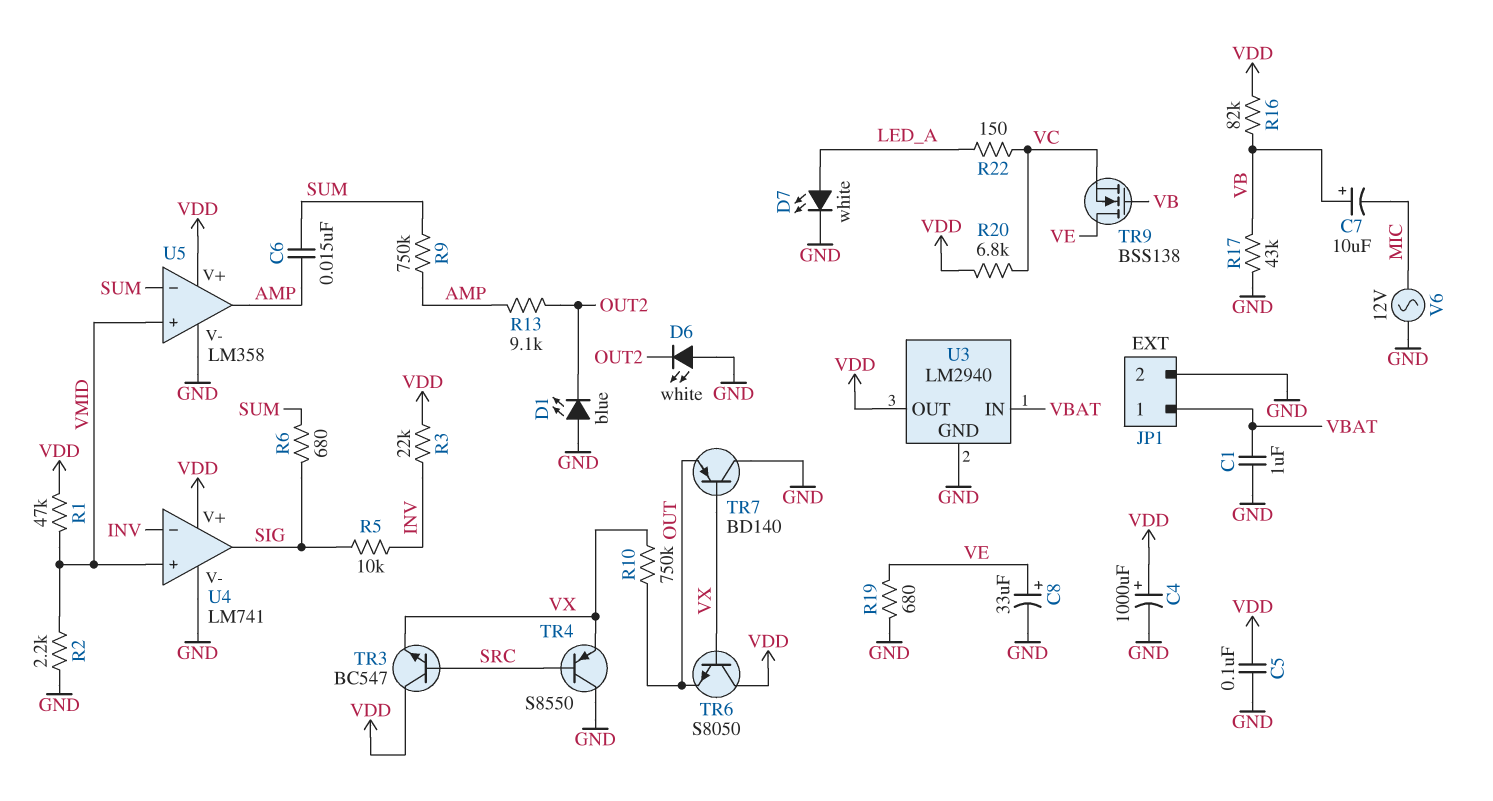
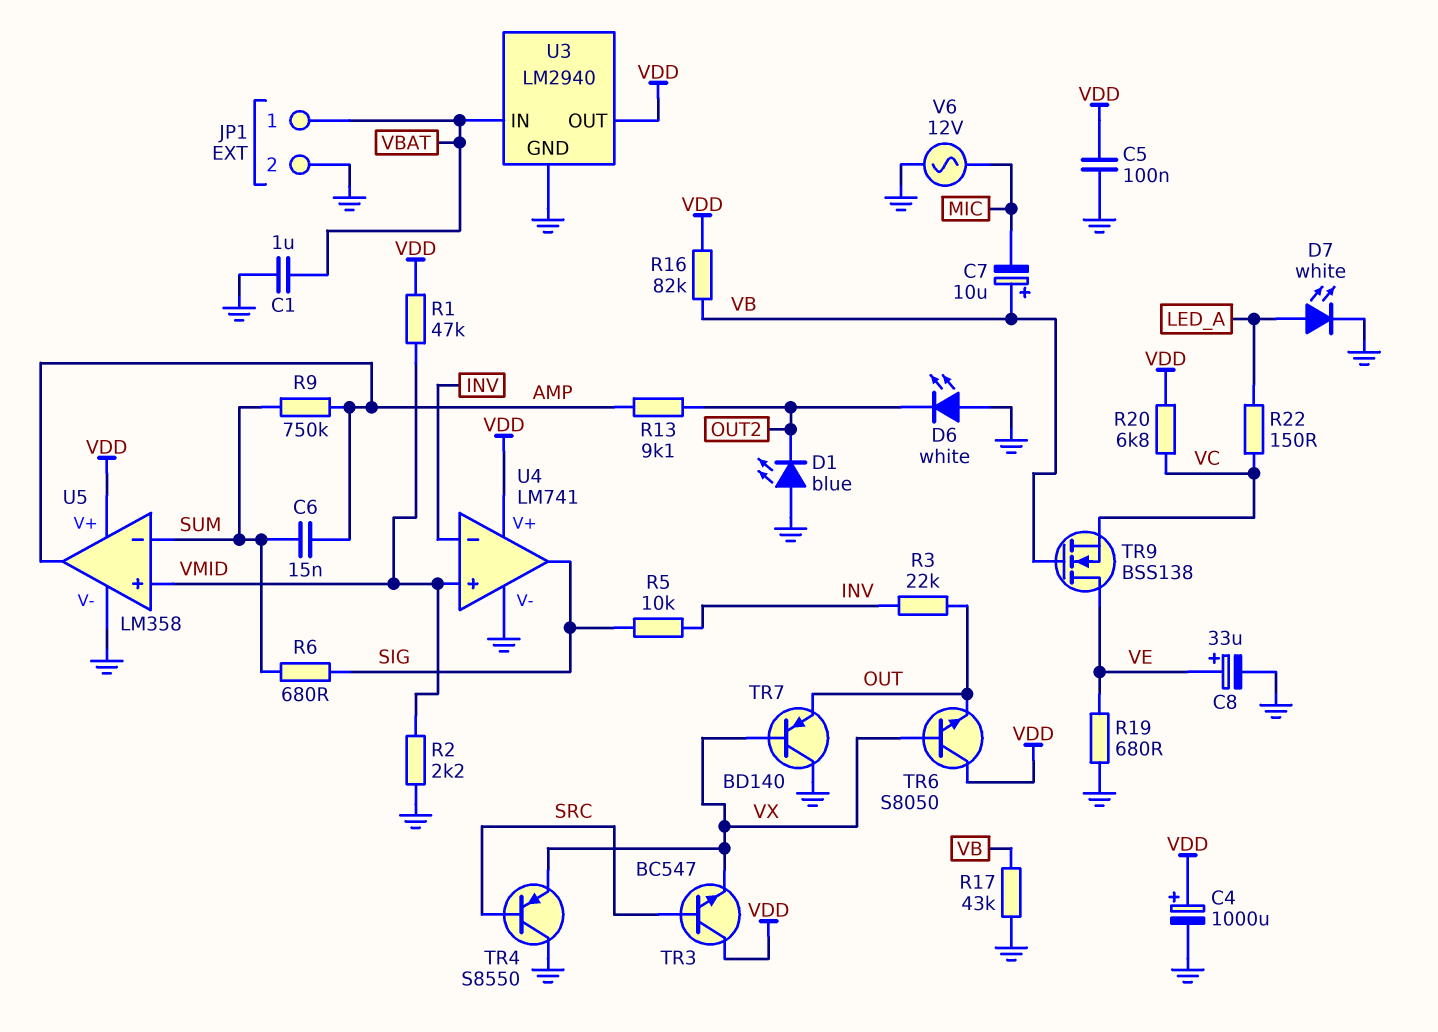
R3: 22k (INV, VDD) -> 22k (INV, OUT)
R10: 750k (OUT, VX) -> none

